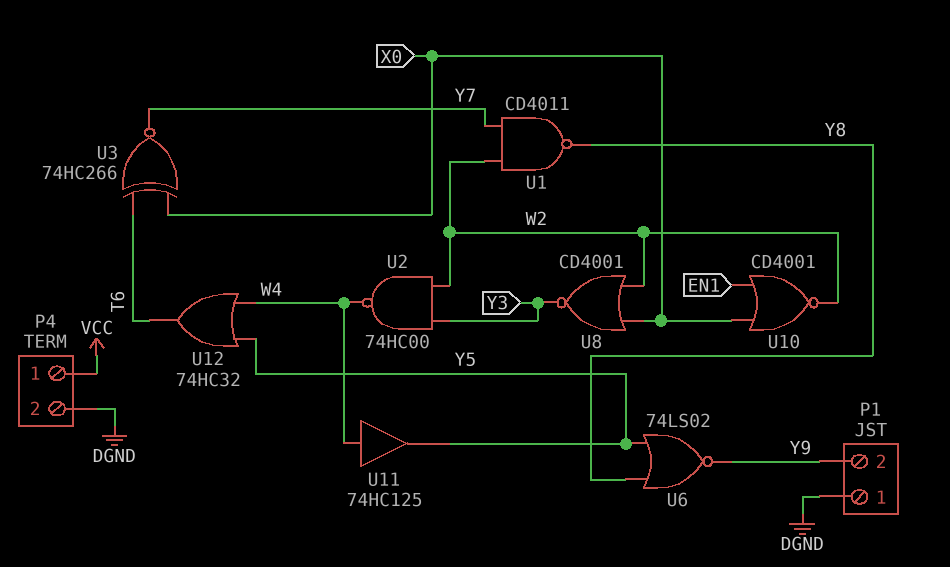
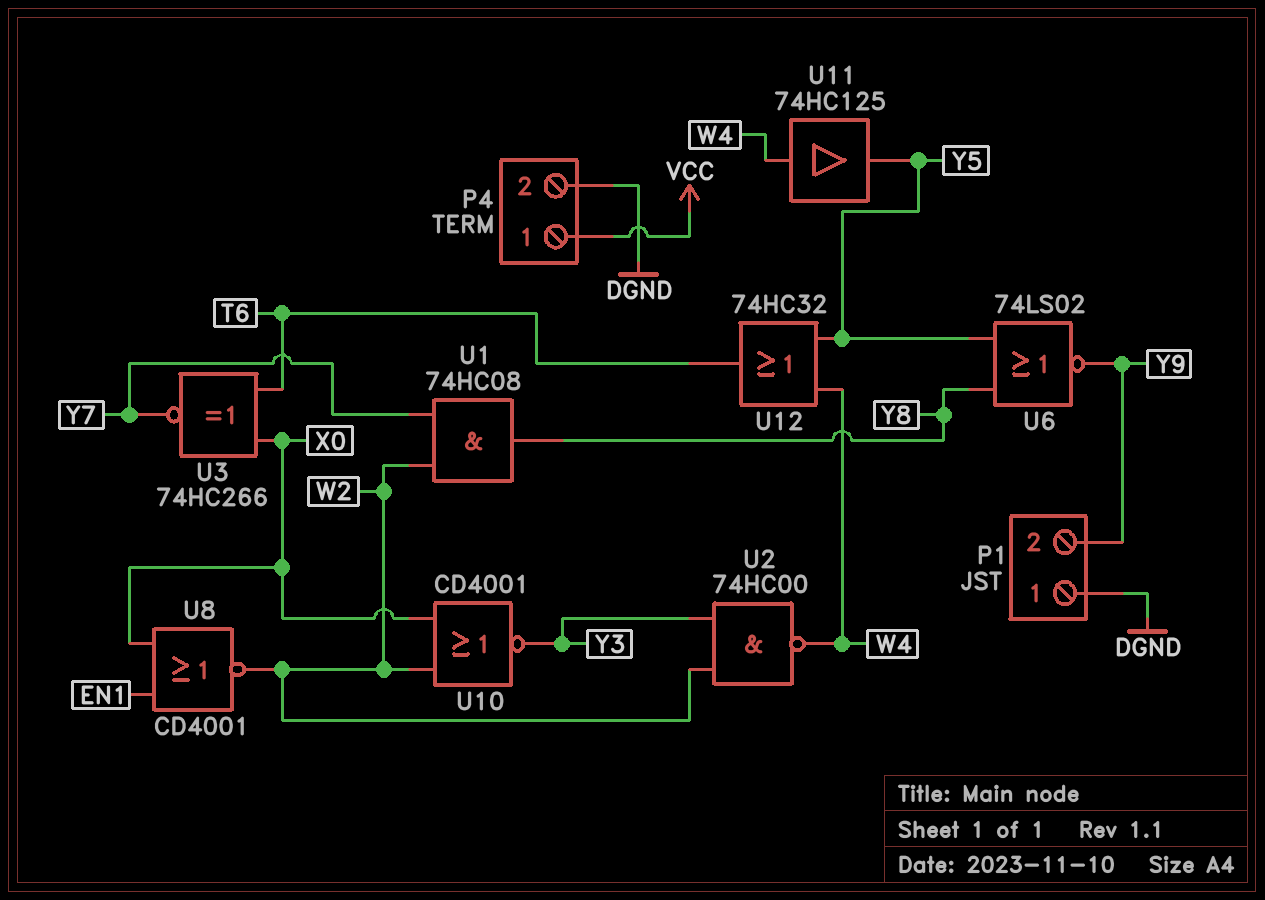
U1: NAND CD4011 (in W2, in Y7, out Y8) -> AND 74HC08 (in W2, in Y7, out Y8)
U8: NOR CD4001 (in W2, in X0, out Y3) -> NOR CD4001 (in EN1, in X0, out W2)
U10: NOR CD4001 (in EN1, in X0, out W2) -> NOR CD4001 (in W2, in X0, out Y3)

